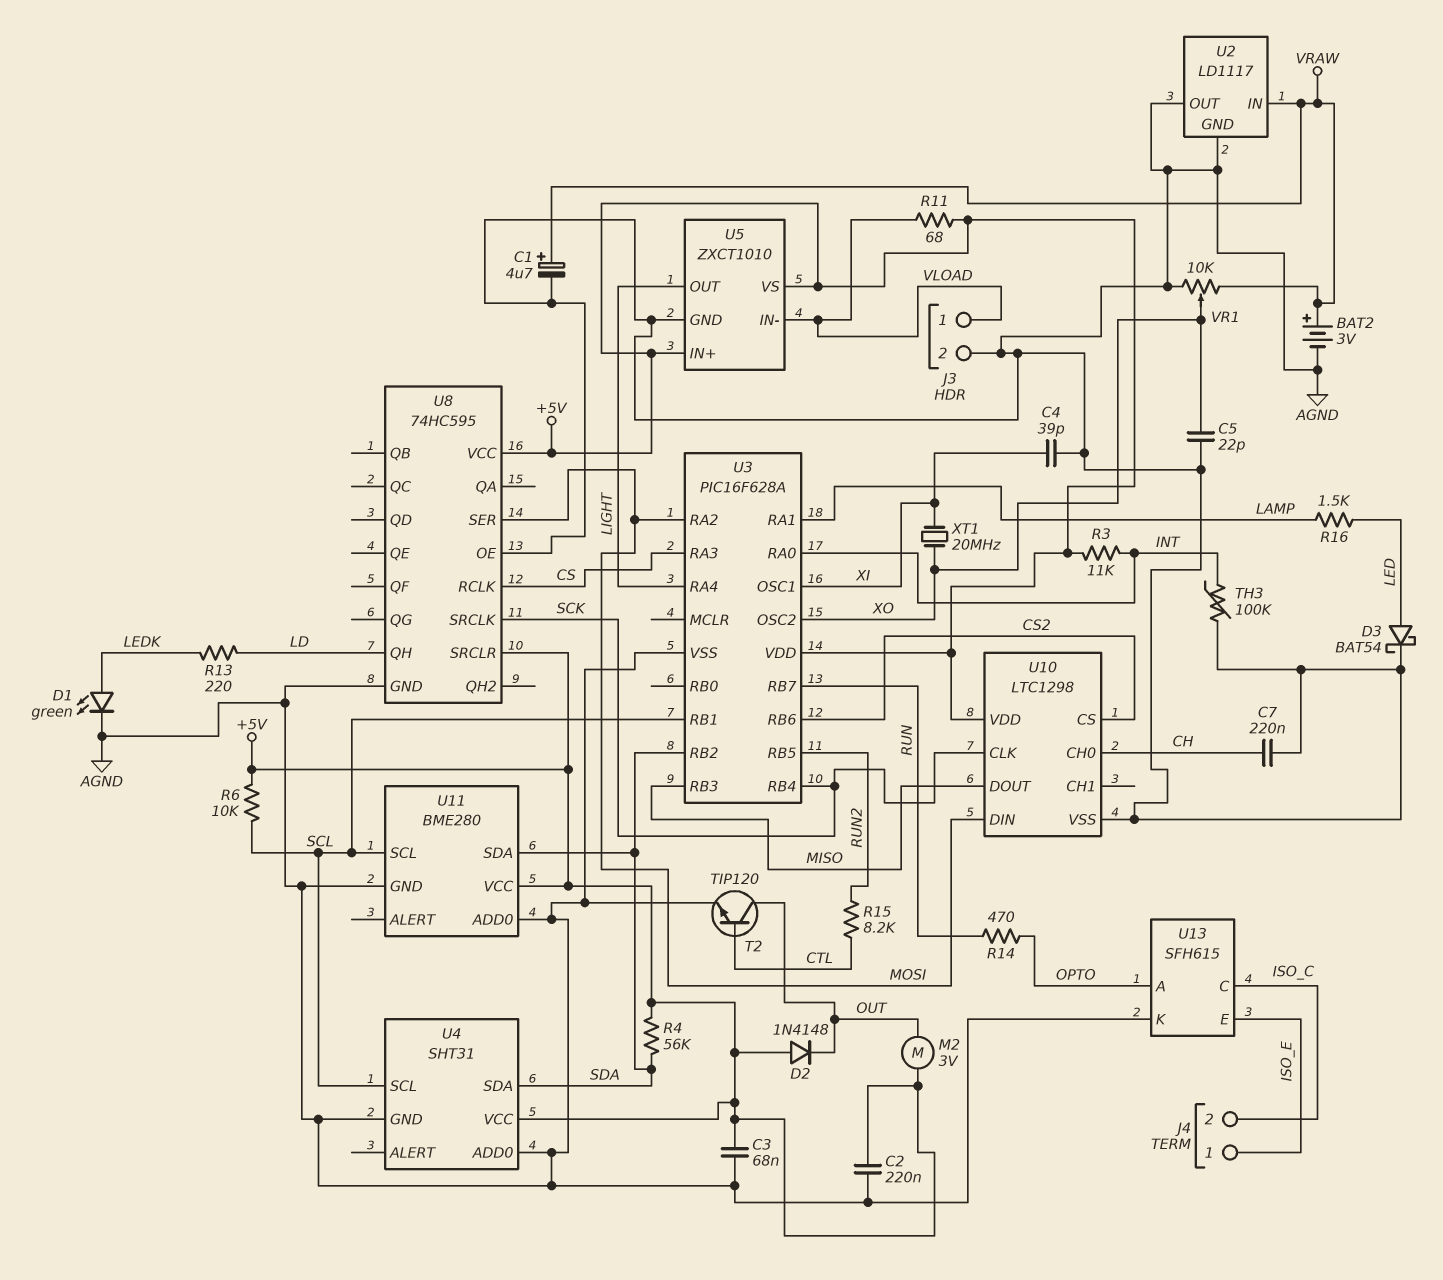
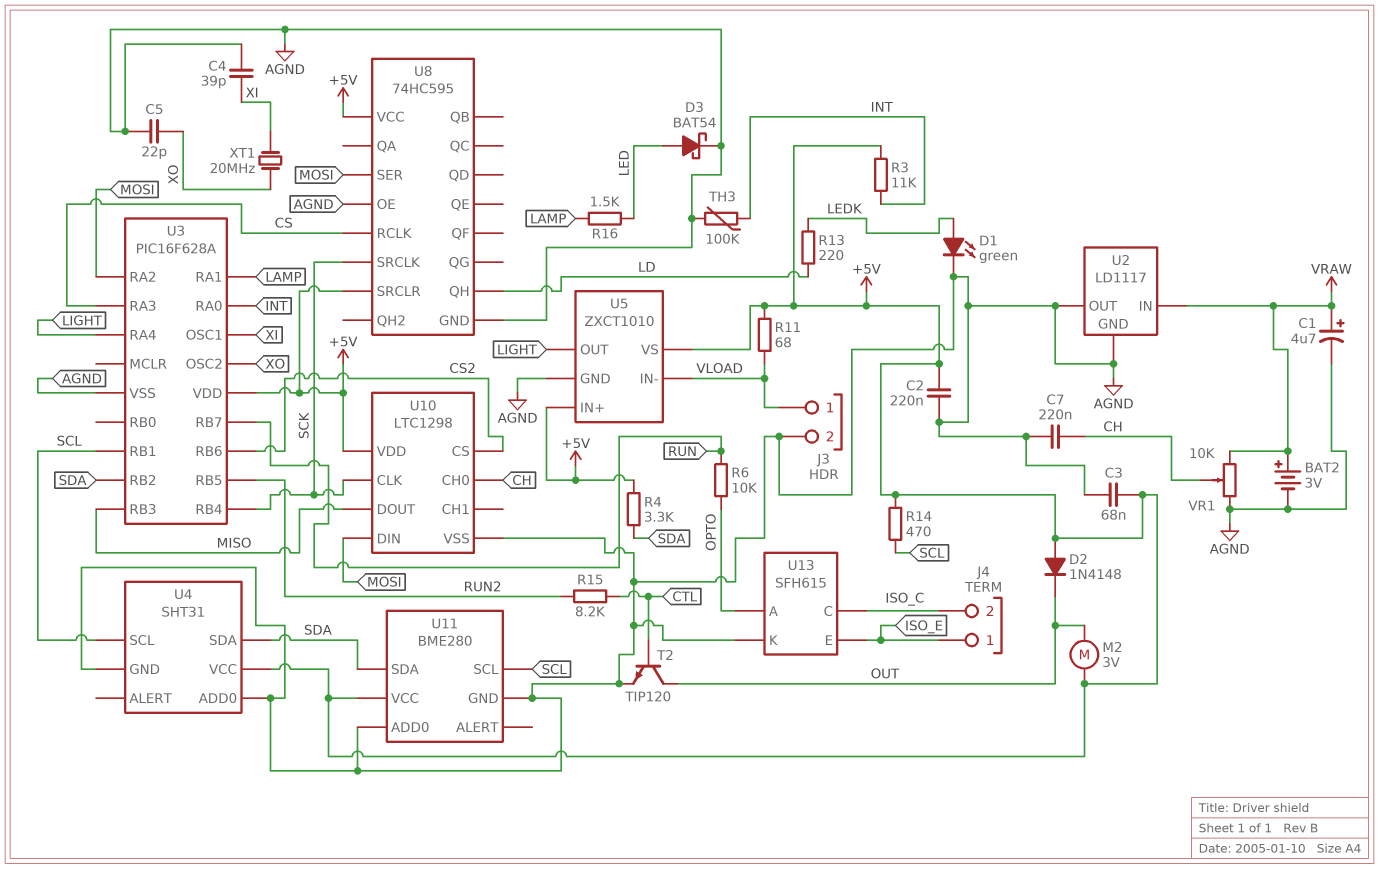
R4: 56k (+5V, SDA) -> 3.3k (+5V, SDA)
R6: 10k (+5V, SCL) -> 10k (OPTO, RUN)
R14: 470 (OPTO, RUN) -> 470 (+5V, SCL)
VR1: 10k (AGND, VRAW, wiper XO) -> 10k (AGND, VRAW, wiper CH)

